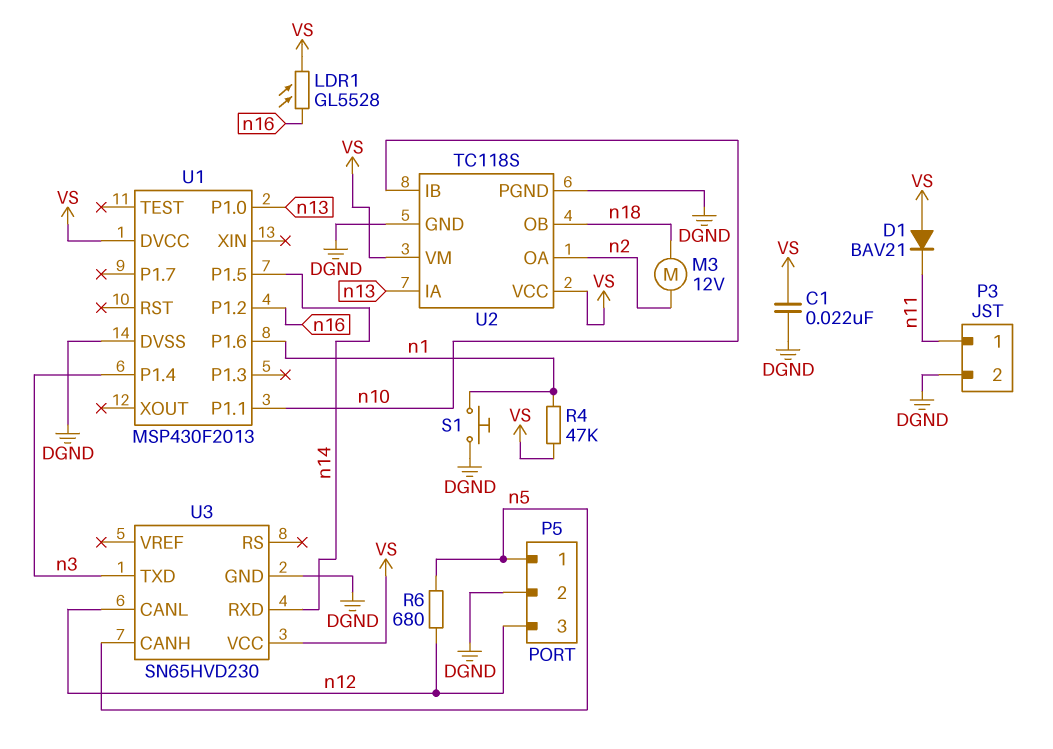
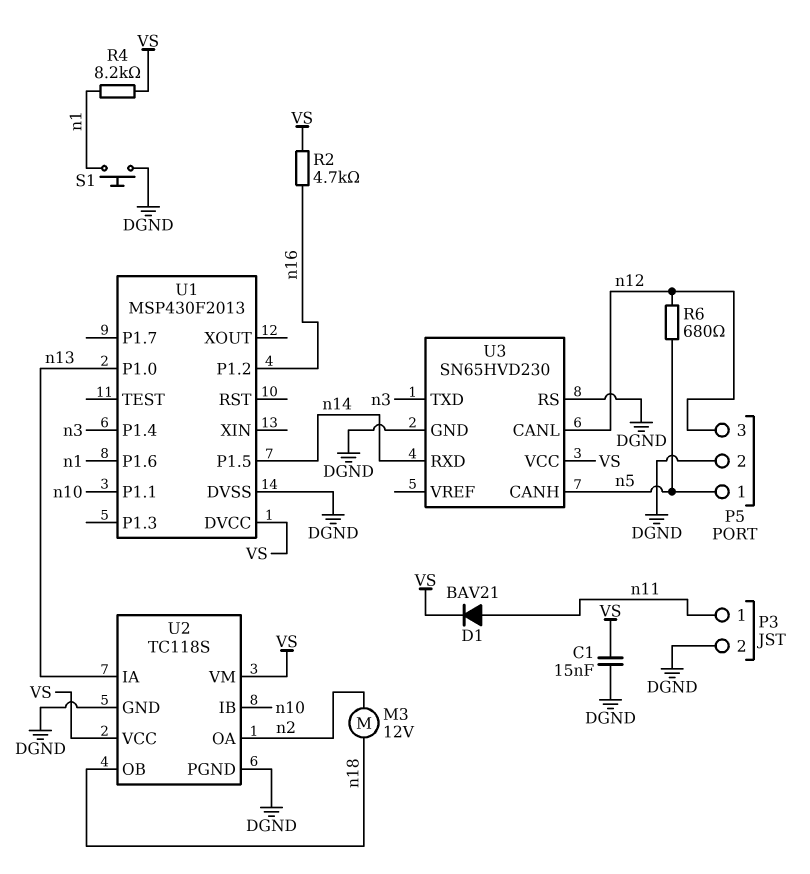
C1: 22nF (DGND, VS) -> 15nF (DGND, VS)
D1: diode BAV21 (A VS, K n11) -> diode BAV21 (A n11, K VS)
LDR1: GL5528 (VS, n16) -> none
R2: none -> 4.7k (VS, n16)
R4: 47k (VS, n1) -> 8.2k (VS, n1)
U3 pin RS: none -> DGND

